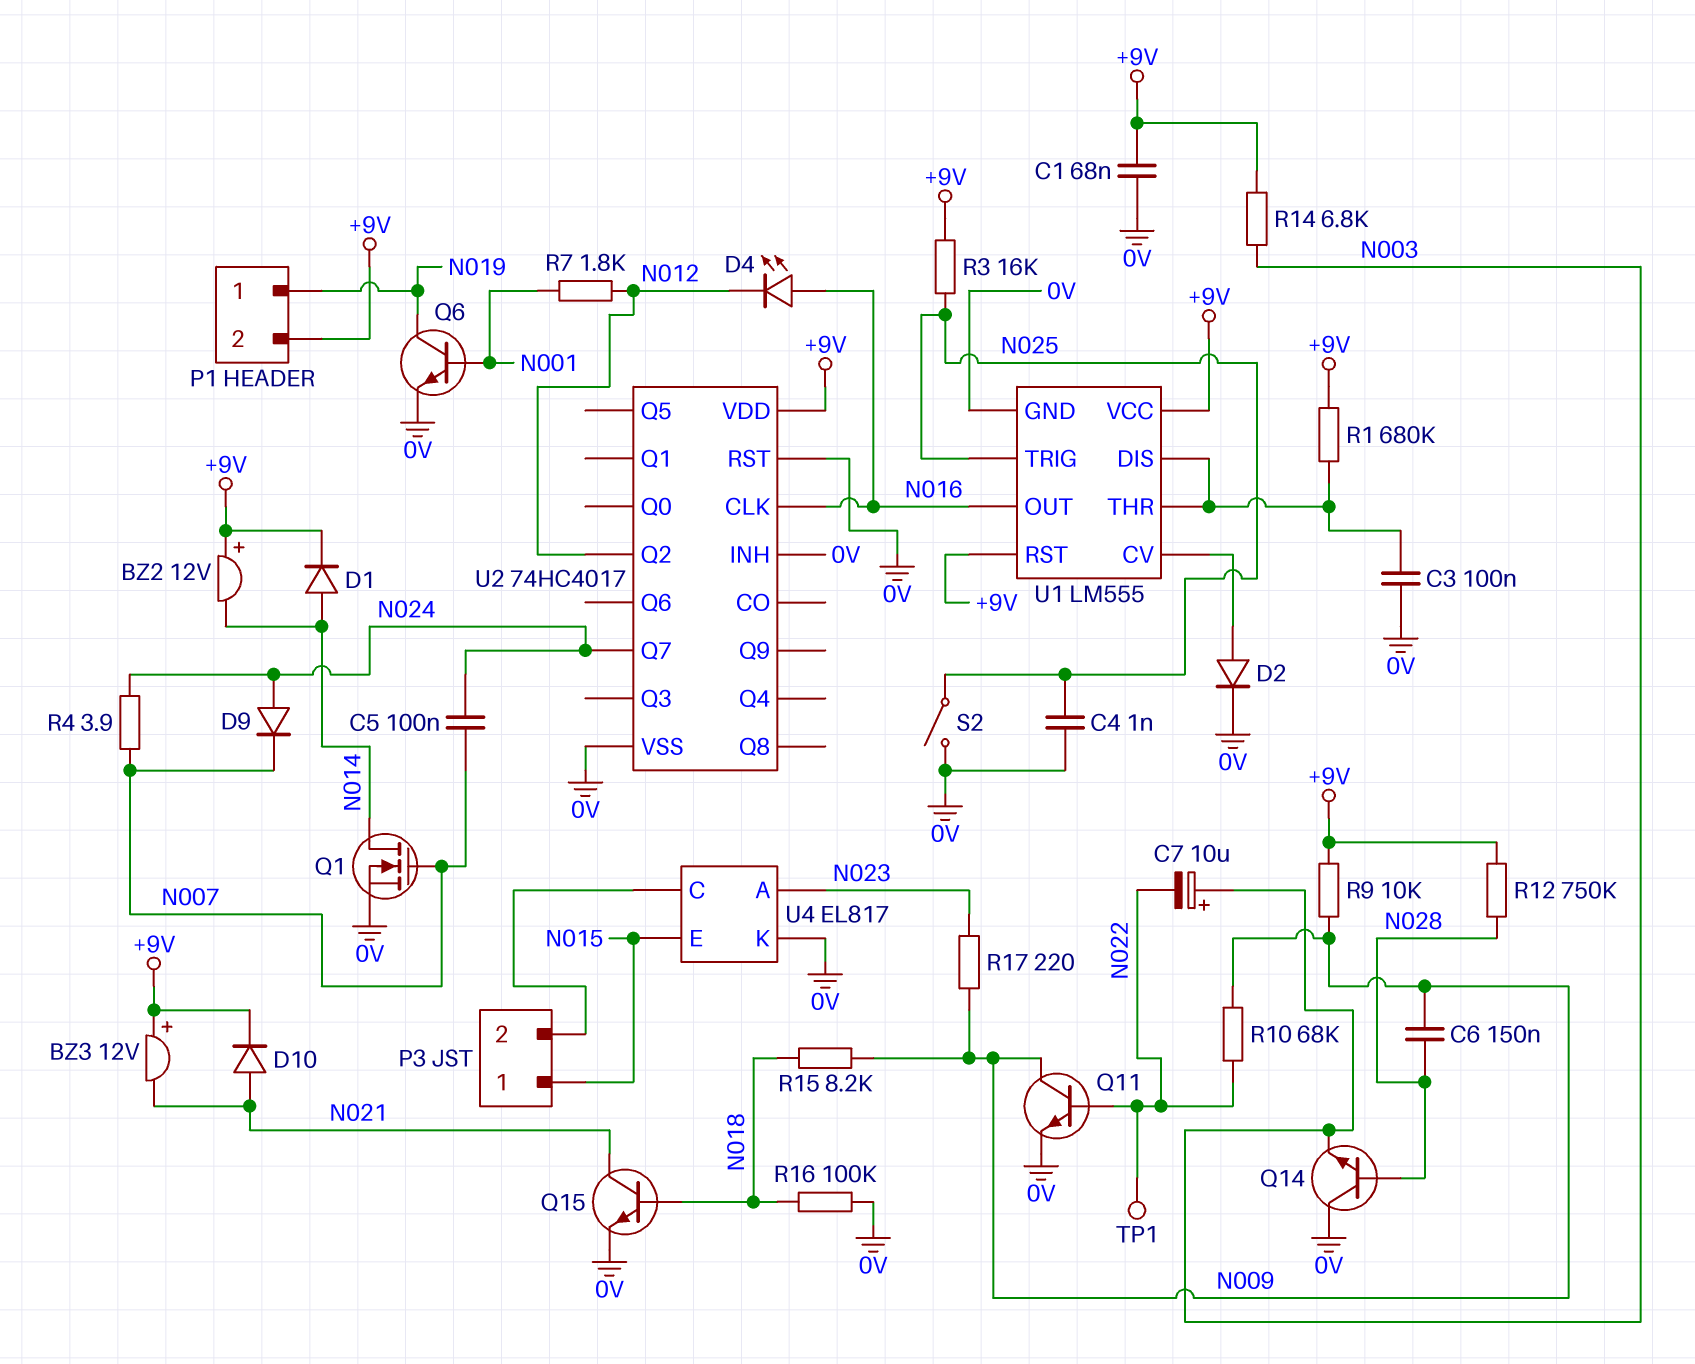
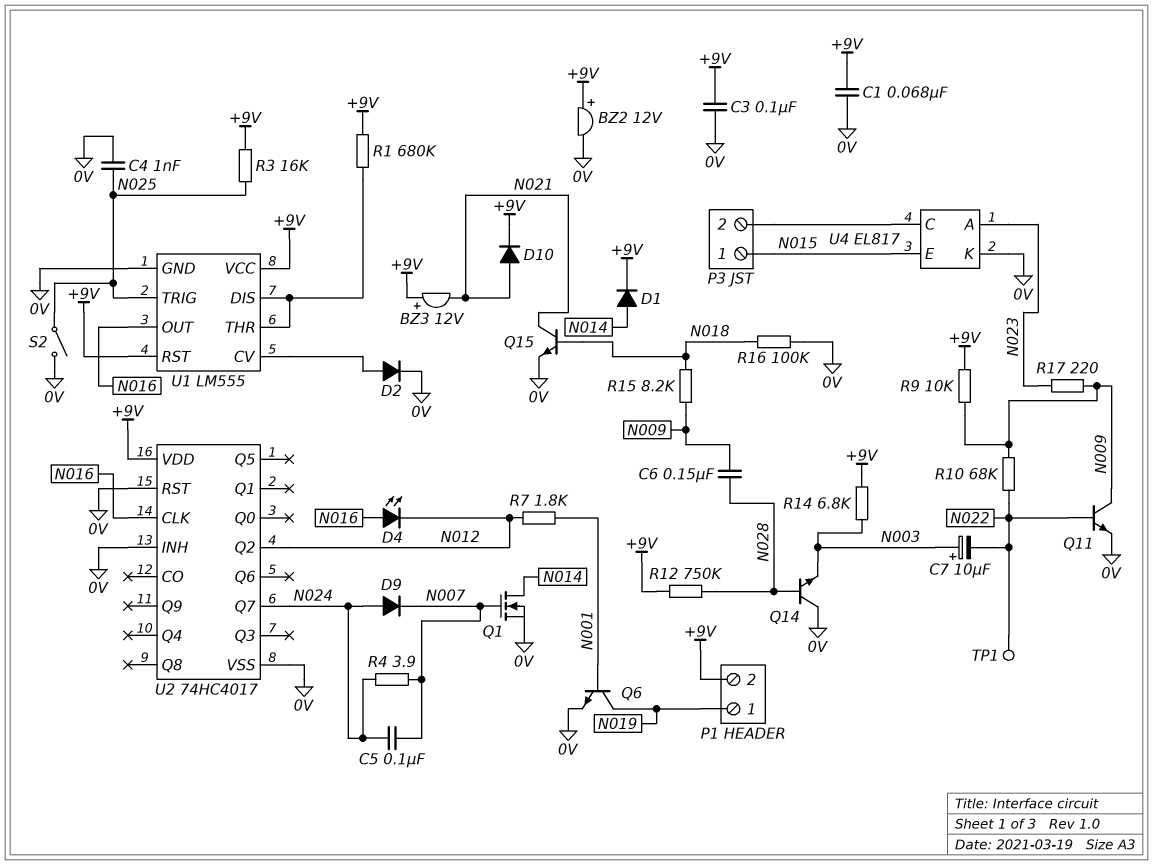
BZ2: buzzer 12V (plus +9V, minus N014) -> buzzer 12V (plus +9V, minus 0V)
C3: 100nF (0V, U1/DIS) -> 100nF (+9V, 0V)

